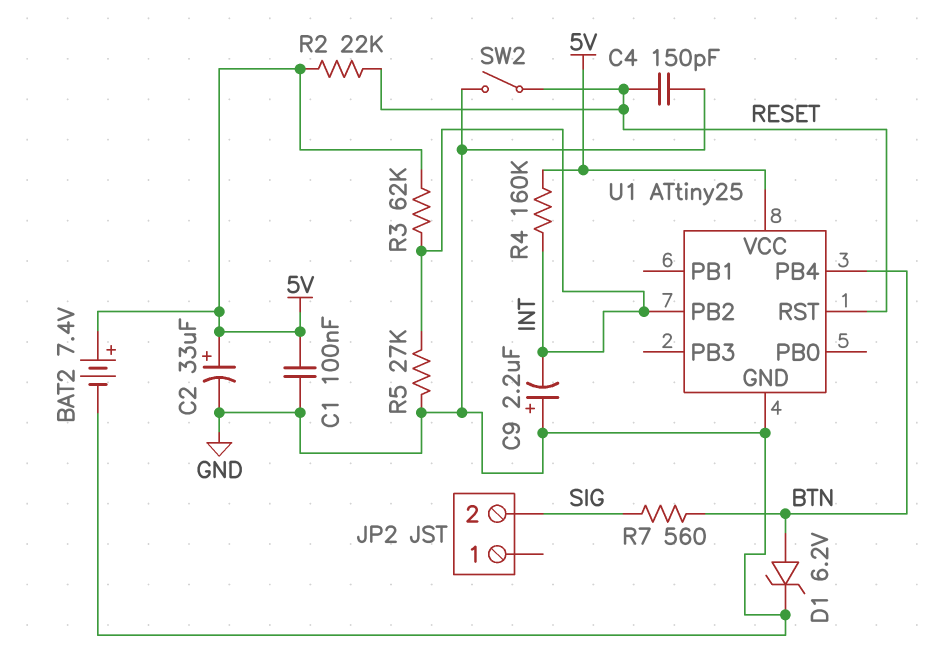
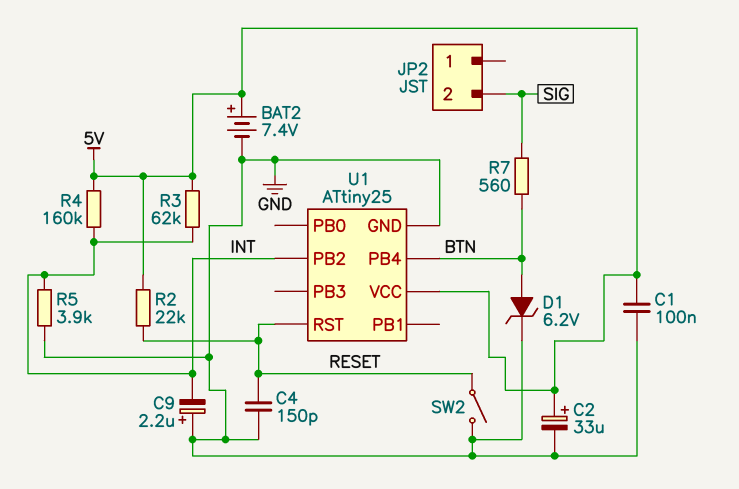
R5: 27k (GND, INT) -> 3.9k (GND, INT)

